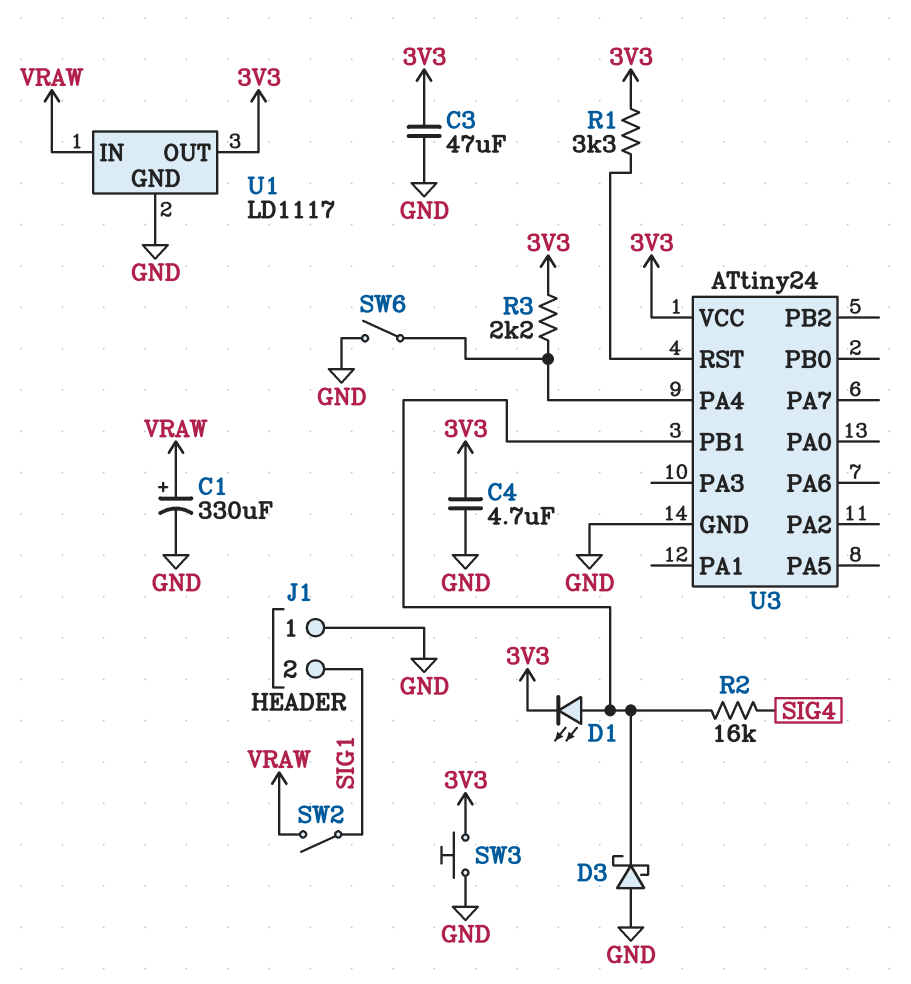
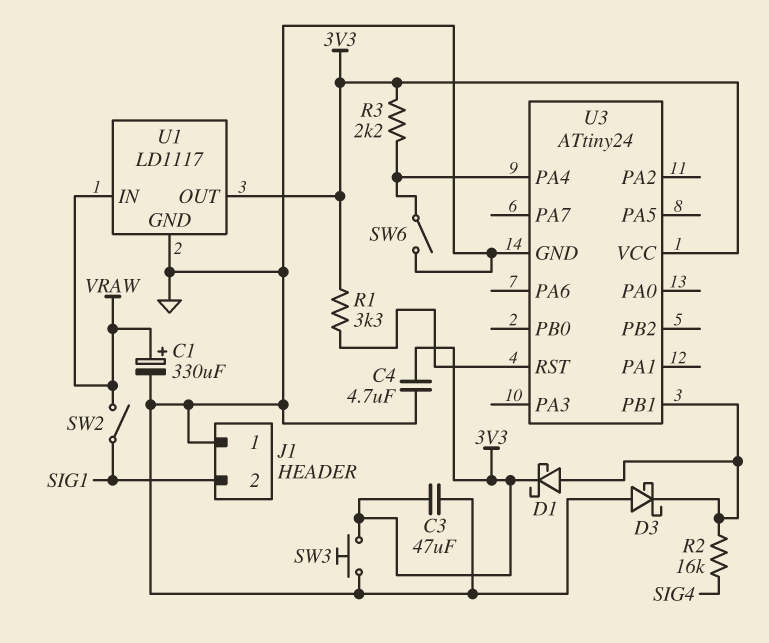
D1: LED (A U3/PB1, K 3V3) -> schottky (A U3/PB1, K 3V3)

